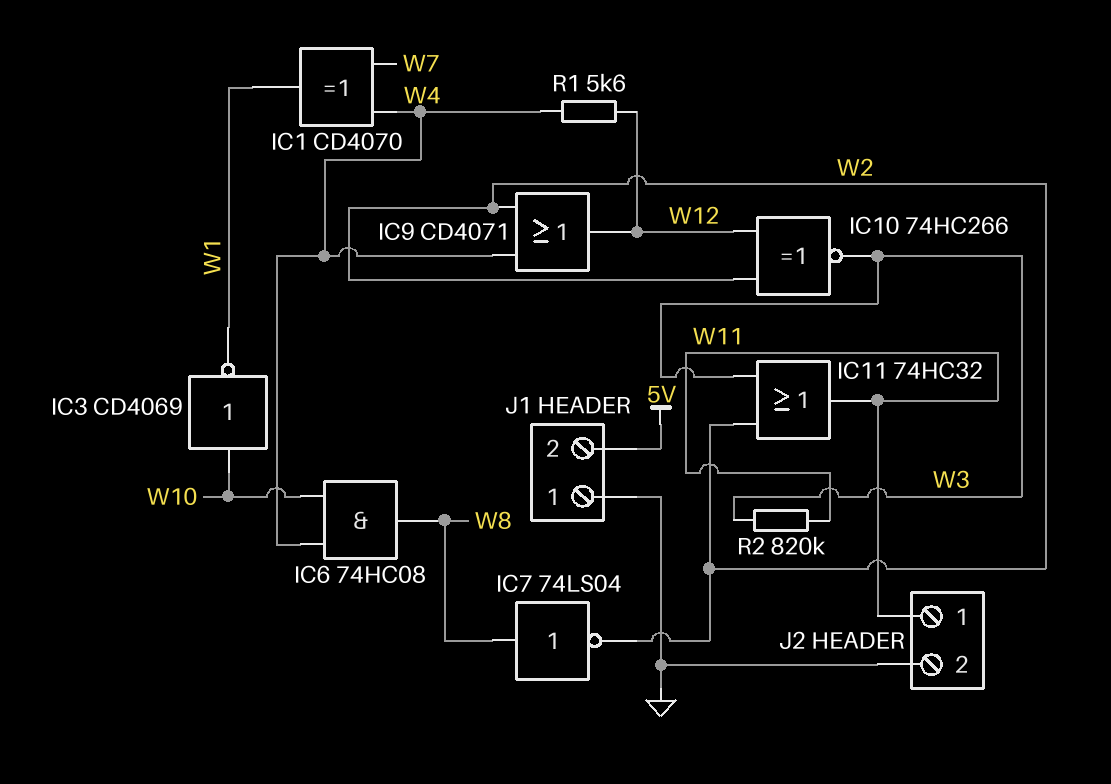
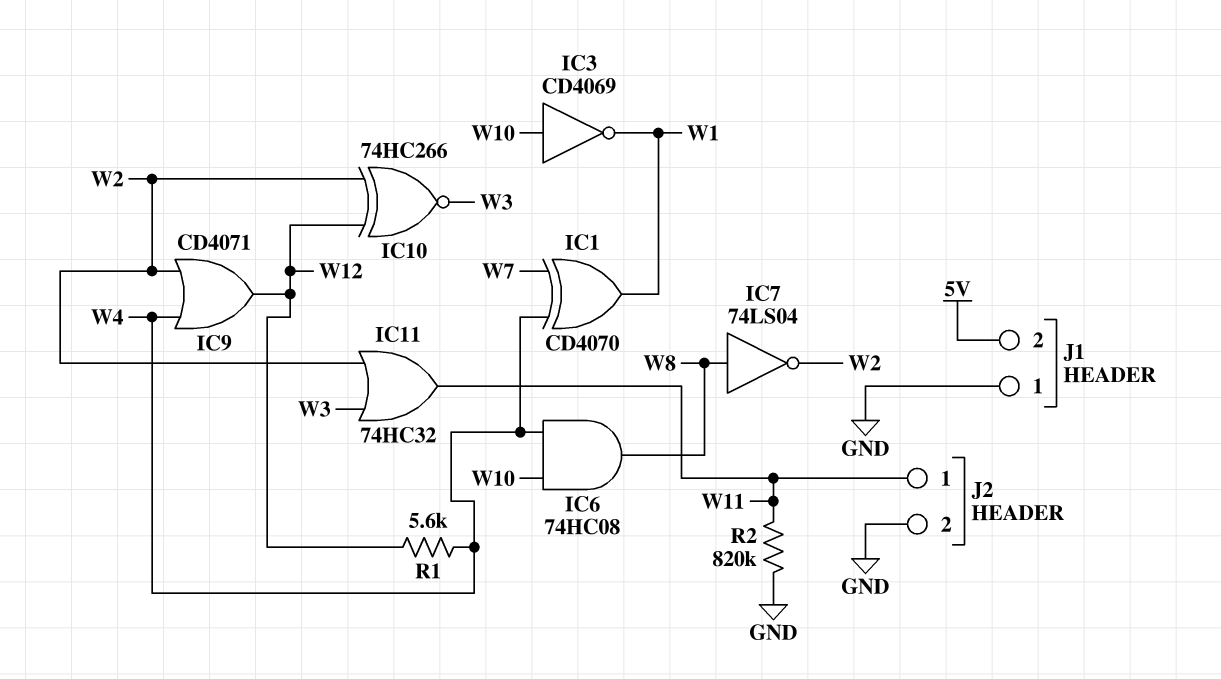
R2: 820k (W3, W11) -> 820k (GND, W11)

